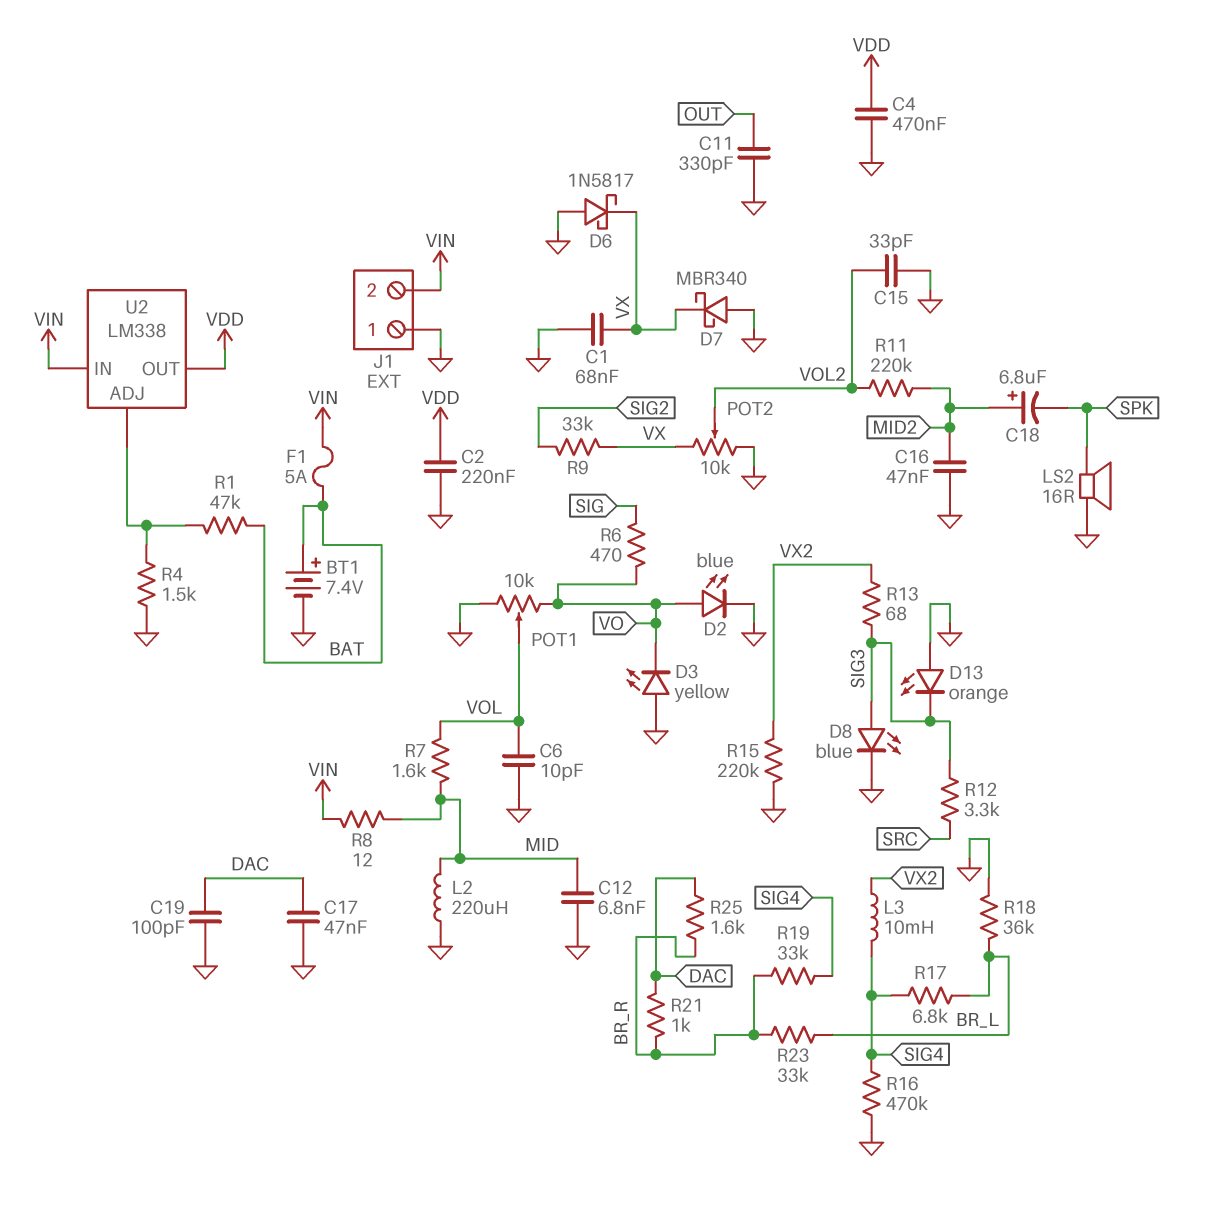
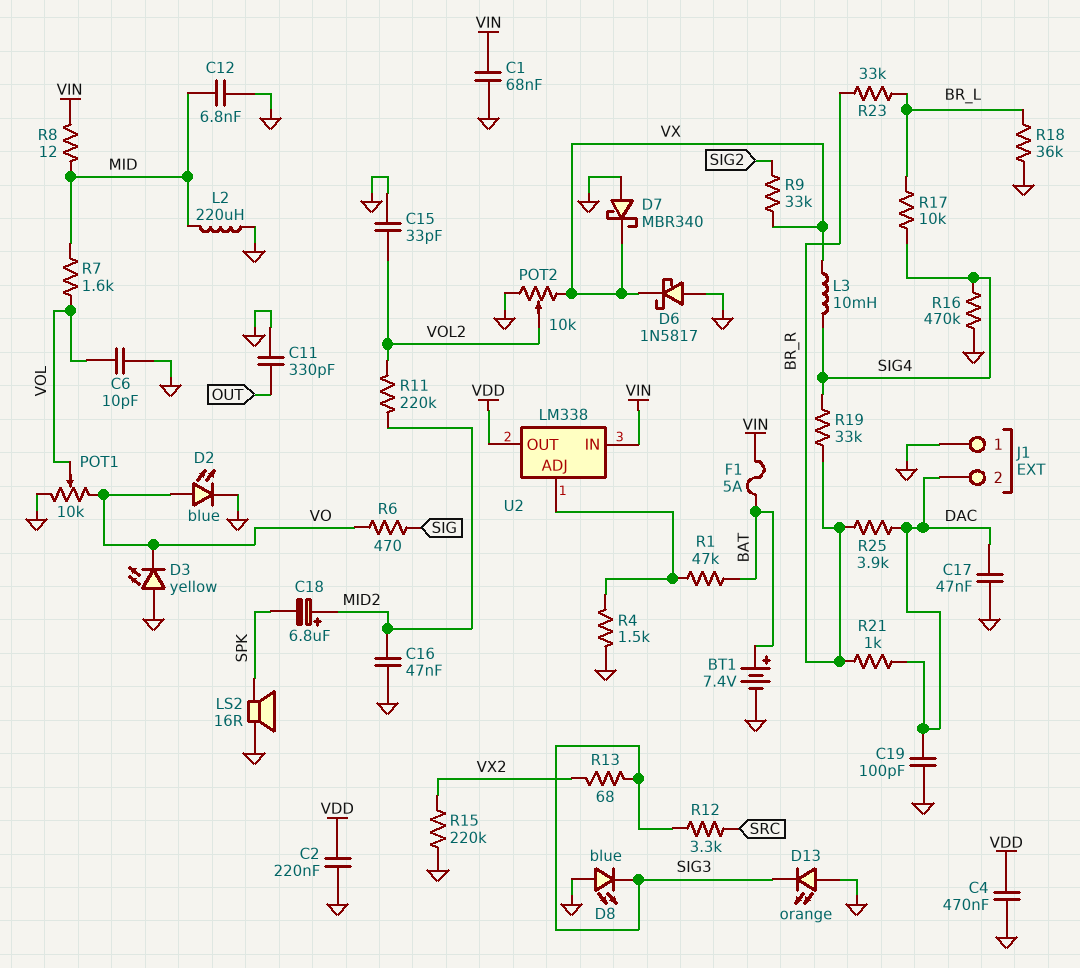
C1: 68nF (GND, VX) -> 68nF (GND, VIN)
D8: LED blue (A SIG3, K GND) -> LED blue (A GND, K SIG3)
J1 pin 2: VIN -> DAC
L3: 10mH (SIG4, VX2) -> 10mH (SIG4, VX)
R17: 6.8k (BR_L, SIG4) -> 10k (BR_L, SIG4)
R25: 1.6k (BR_R, DAC) -> 3.9k (BR_R, DAC)

